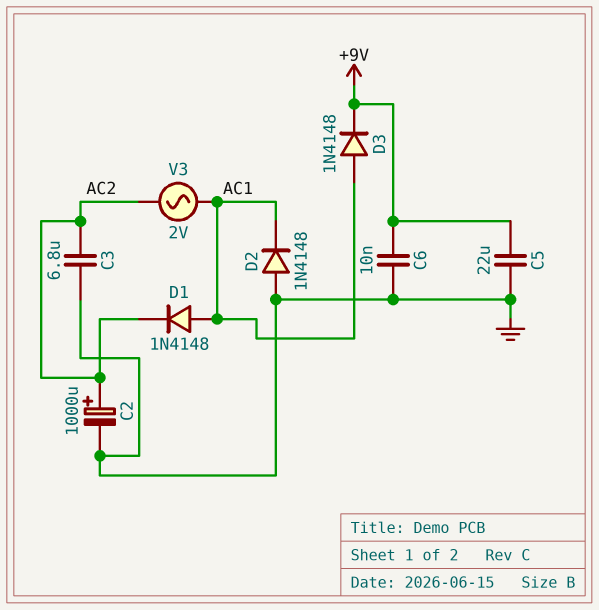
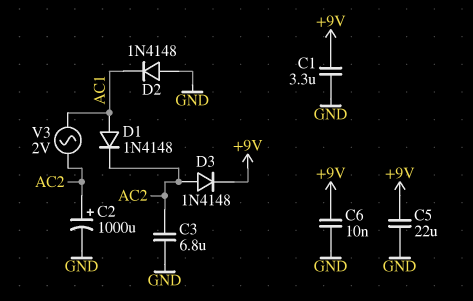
C1: none -> 3.3uF (+9V, GND)
D3: diode 1N4148 (A AC1, K +9V) -> diode 1N4148 (A AC2, K +9V)

